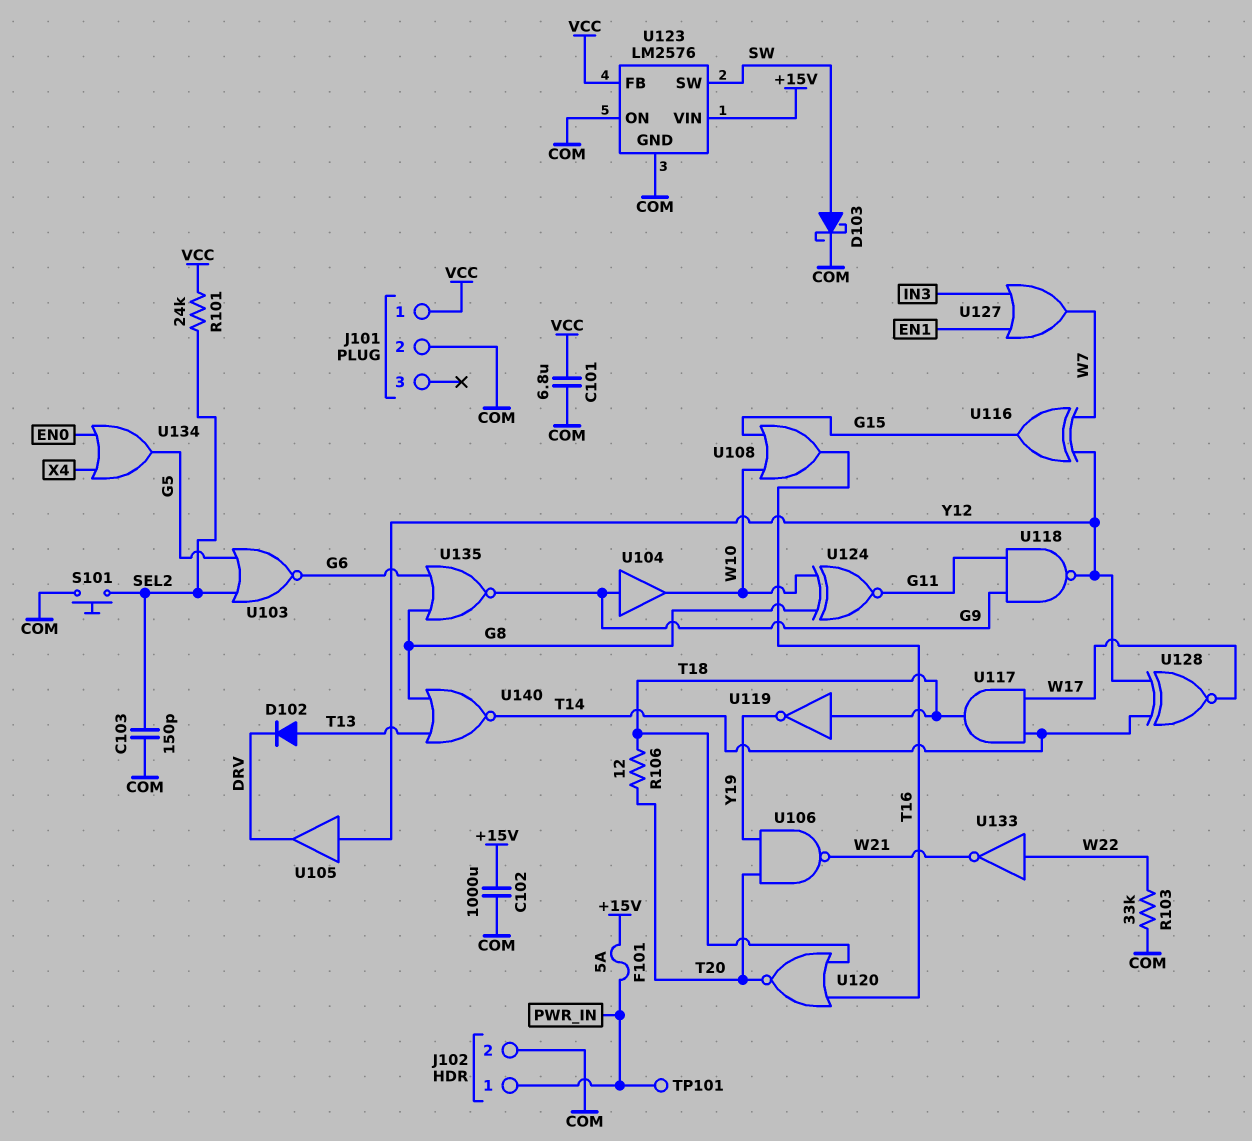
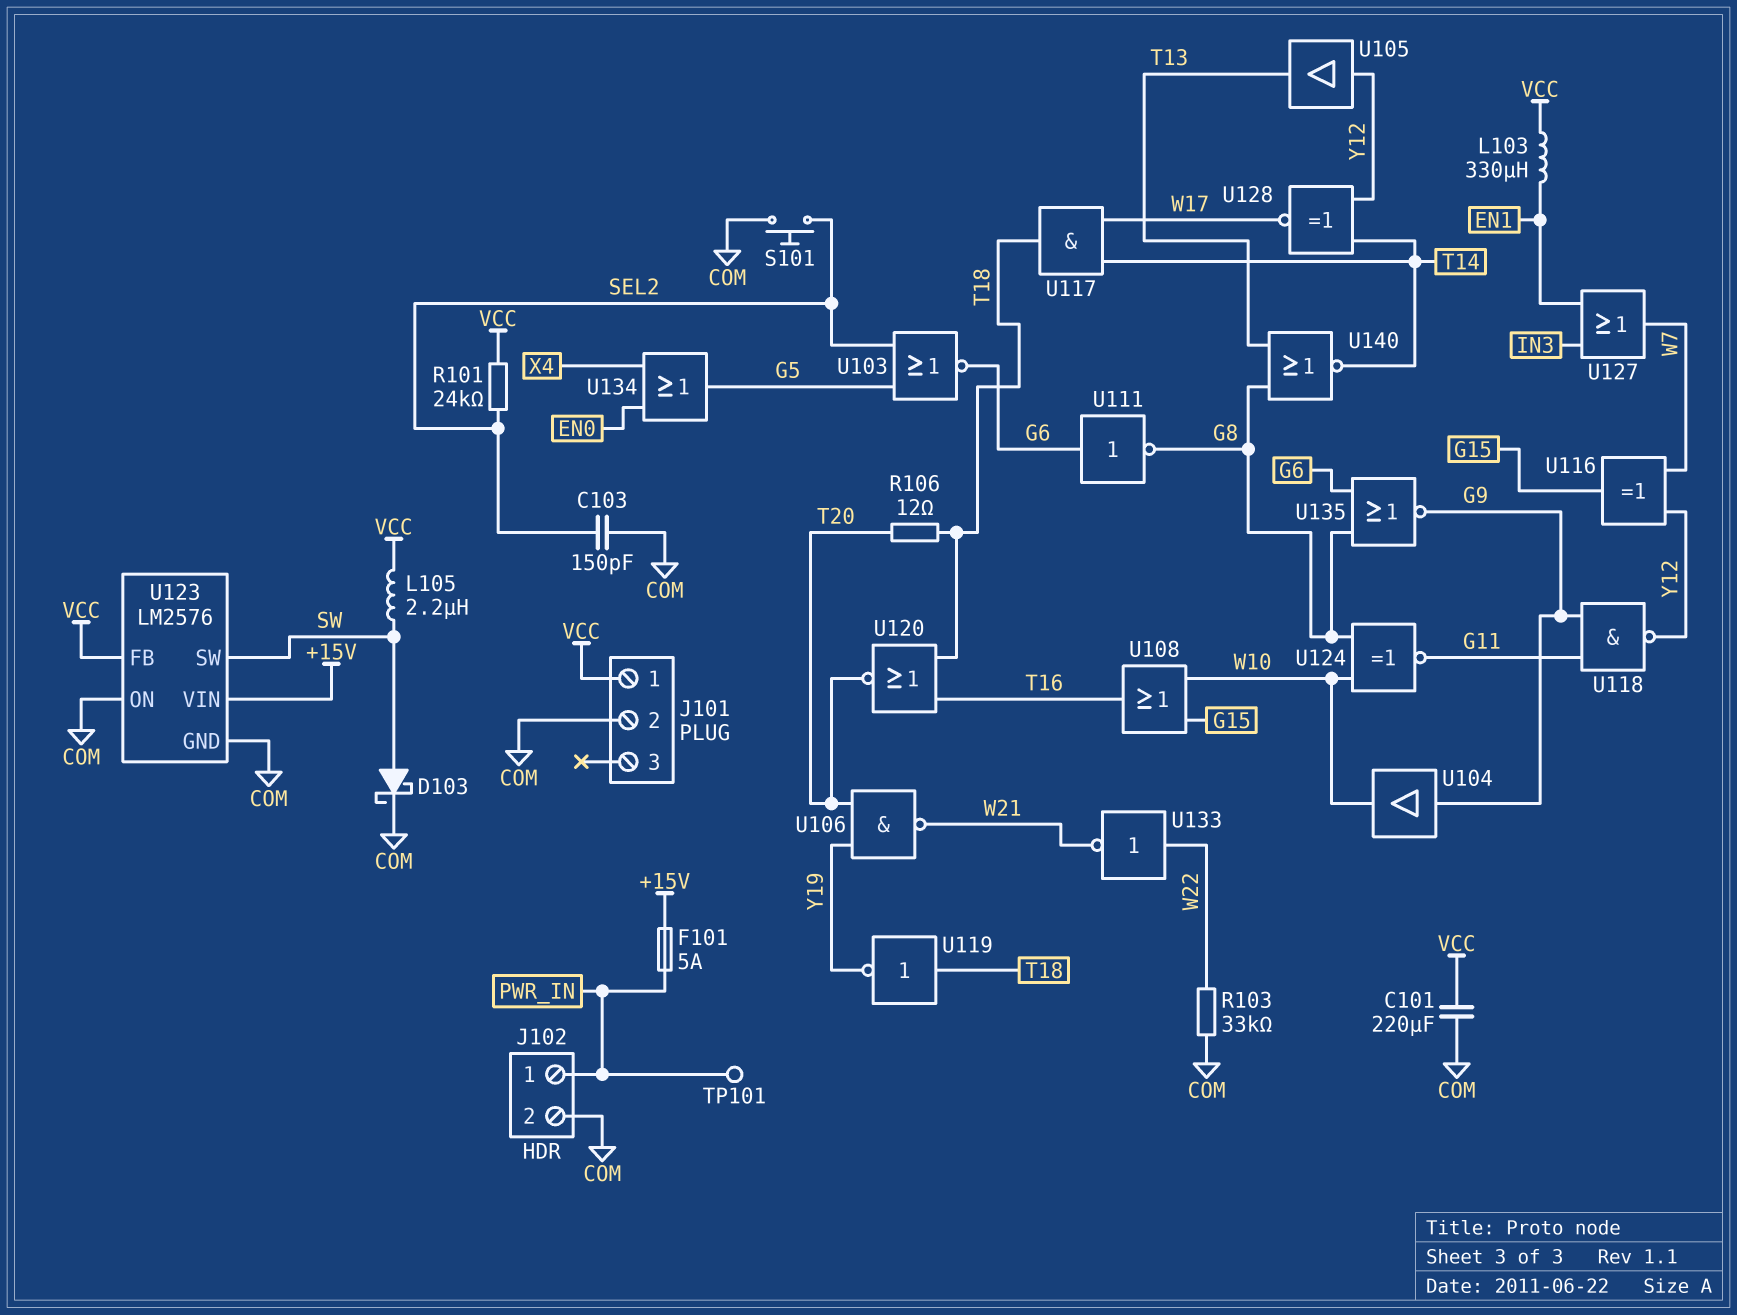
C101: 6.8uF (COM, VCC) -> 220uF (COM, VCC)
C102: 1000uF (+15V, COM) -> none
D102: diode (A T13, K DRV) -> none
L103: none -> 330uH (EN1, VCC)
L105: none -> 2.2uH (SW, VCC)
U105: buffer (in Y12, out DRV) -> buffer (in Y12, out T13)
U111: none -> NOT (in G6, out G8)

